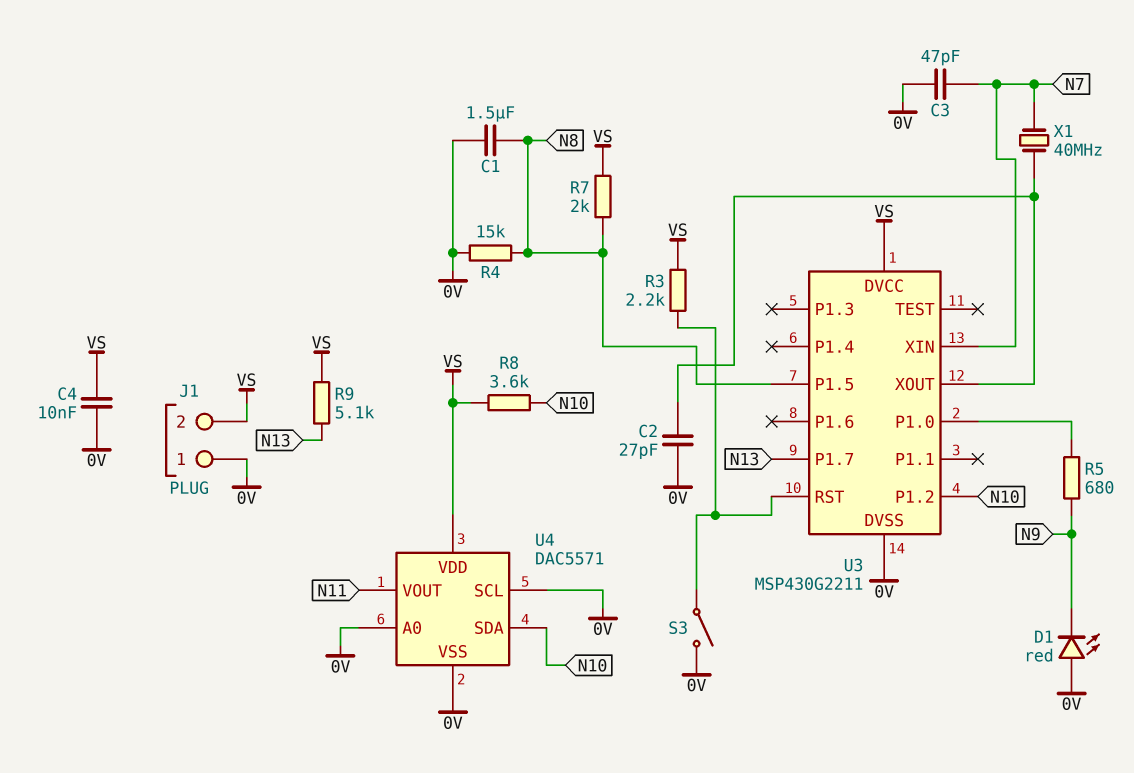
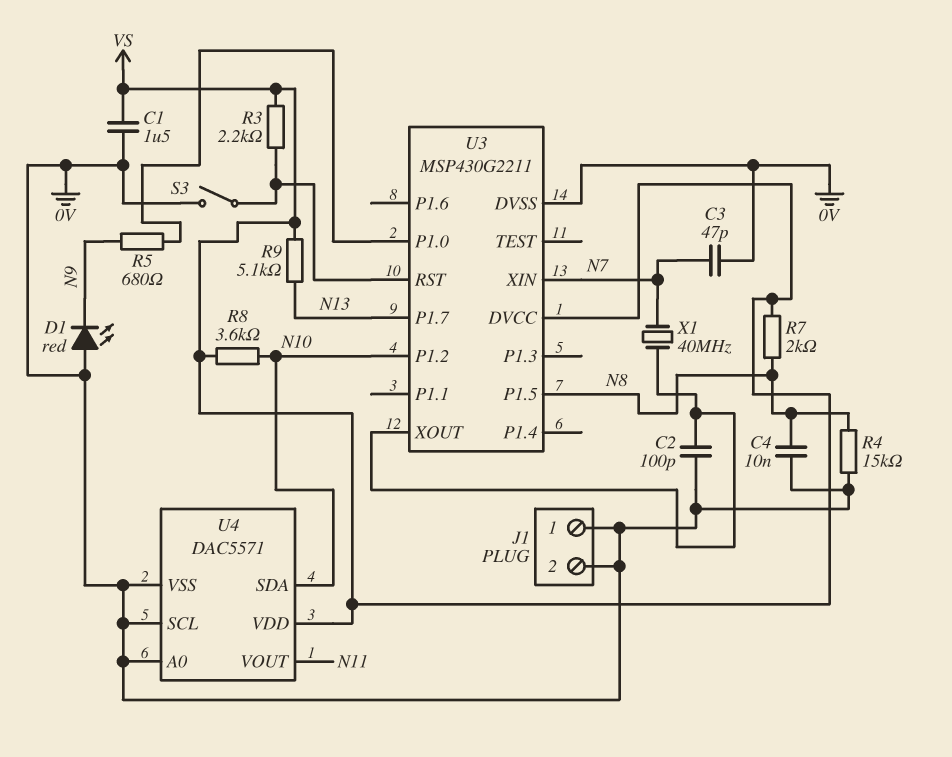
C1: 1.5uF (0V, N8) -> 1.5uF (0V, VS)
C2: 27pF (0V, U3/XOUT) -> 100pF (0V, U3/XOUT)
C4: 10nF (0V, VS) -> 10nF (0V, N8)
J1 pin 2: VS -> 0V

